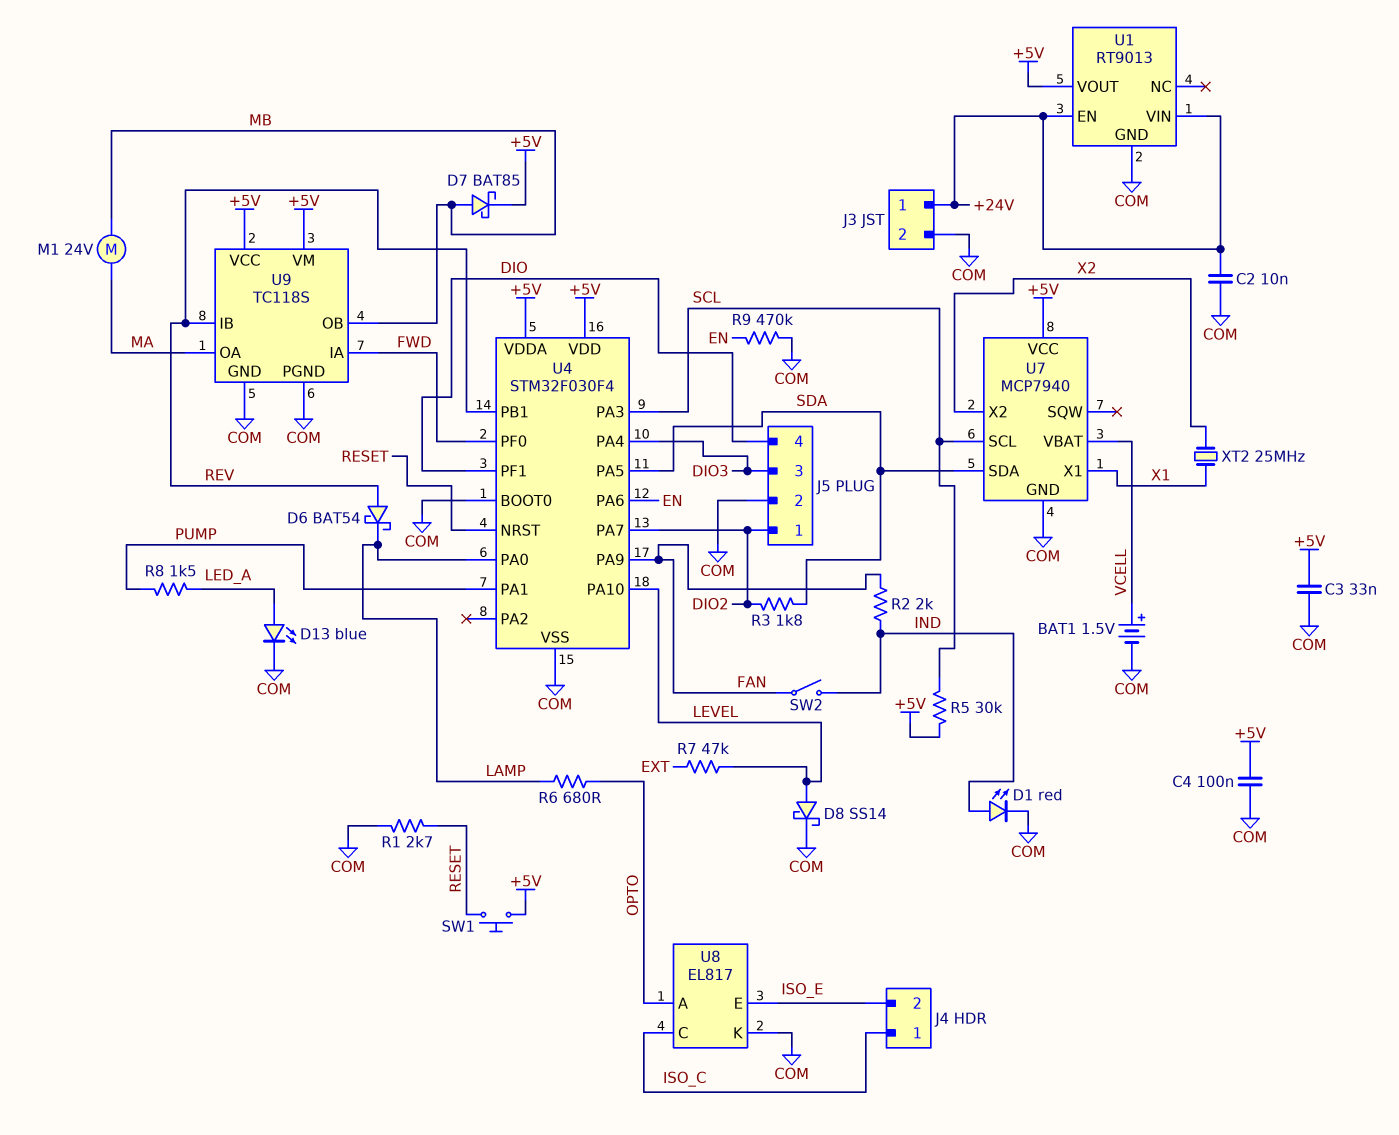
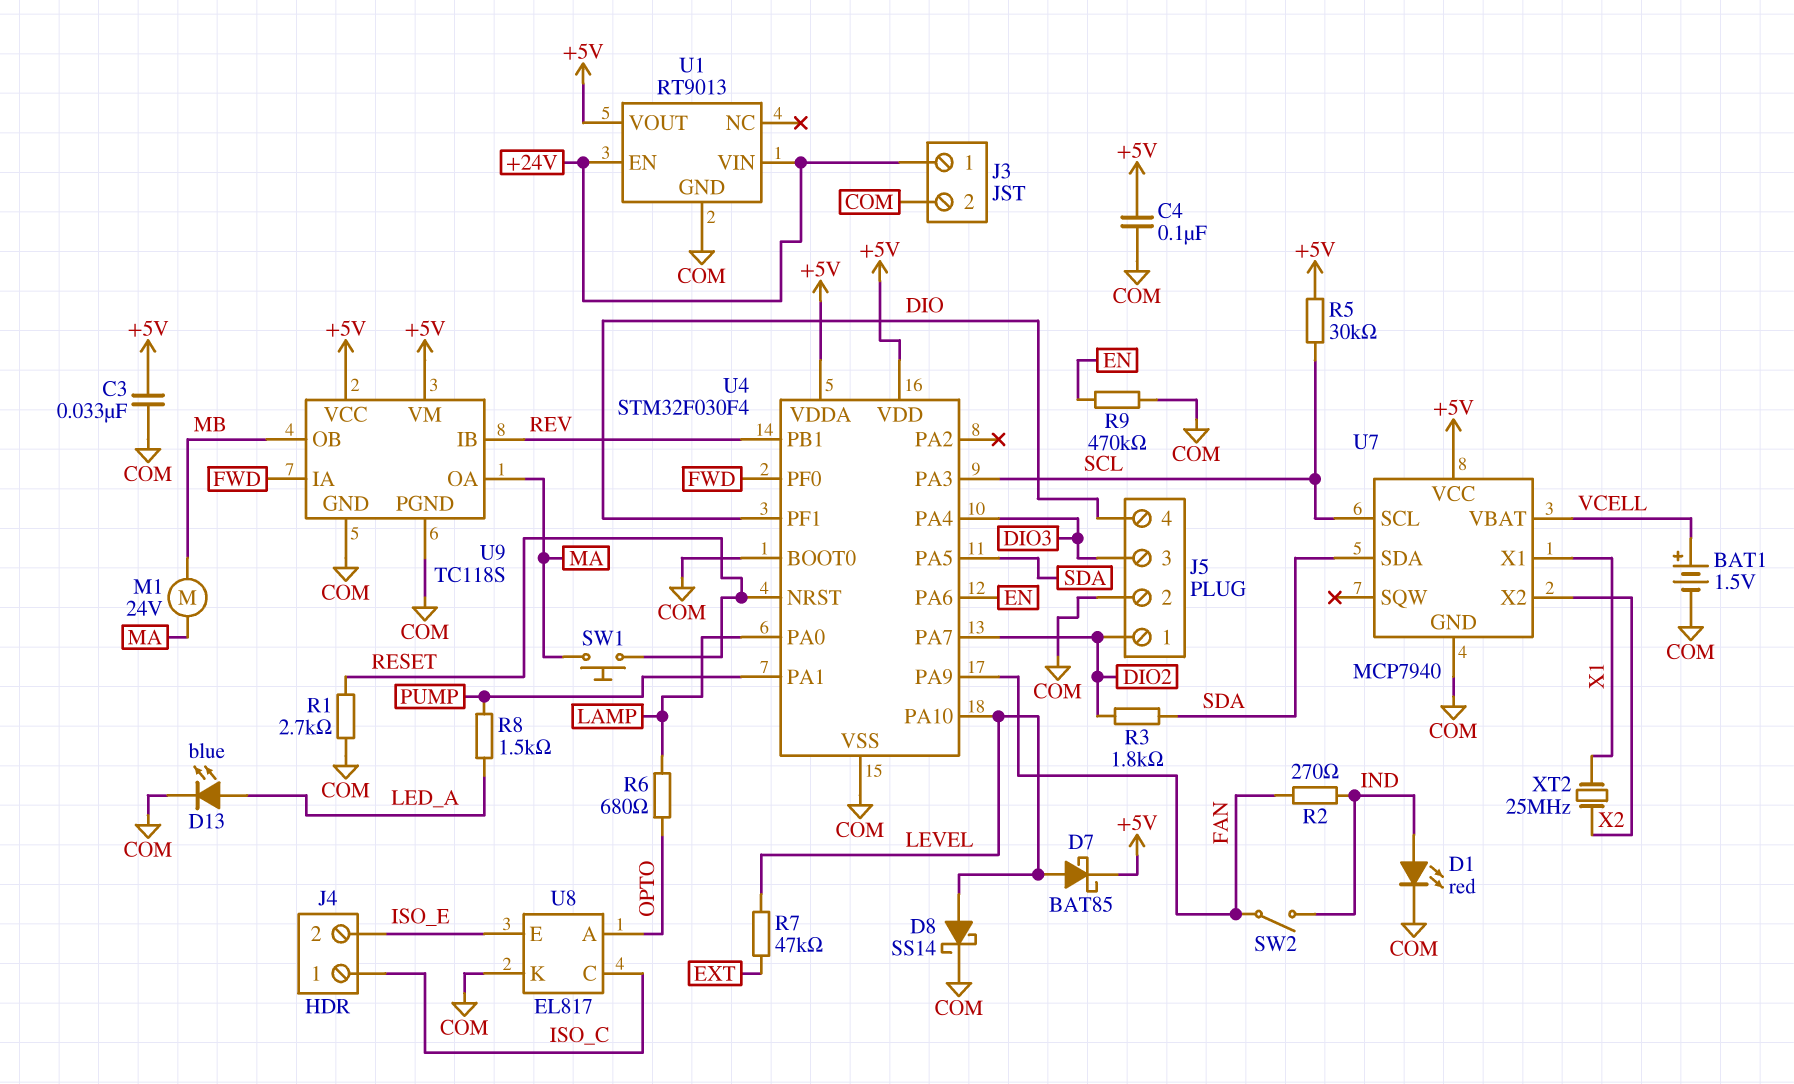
C2: 10nF (+24V, COM) -> none
D6: schottky BAT54 (A REV, K LAMP) -> none
D7: schottky BAT85 (A MB, K +5V) -> schottky BAT85 (A LEVEL, K +5V)
R2: 2k (FAN, IND) -> 270 (FAN, IND)
SW1: button (+5V, RESET) -> button (MA, RESET)

